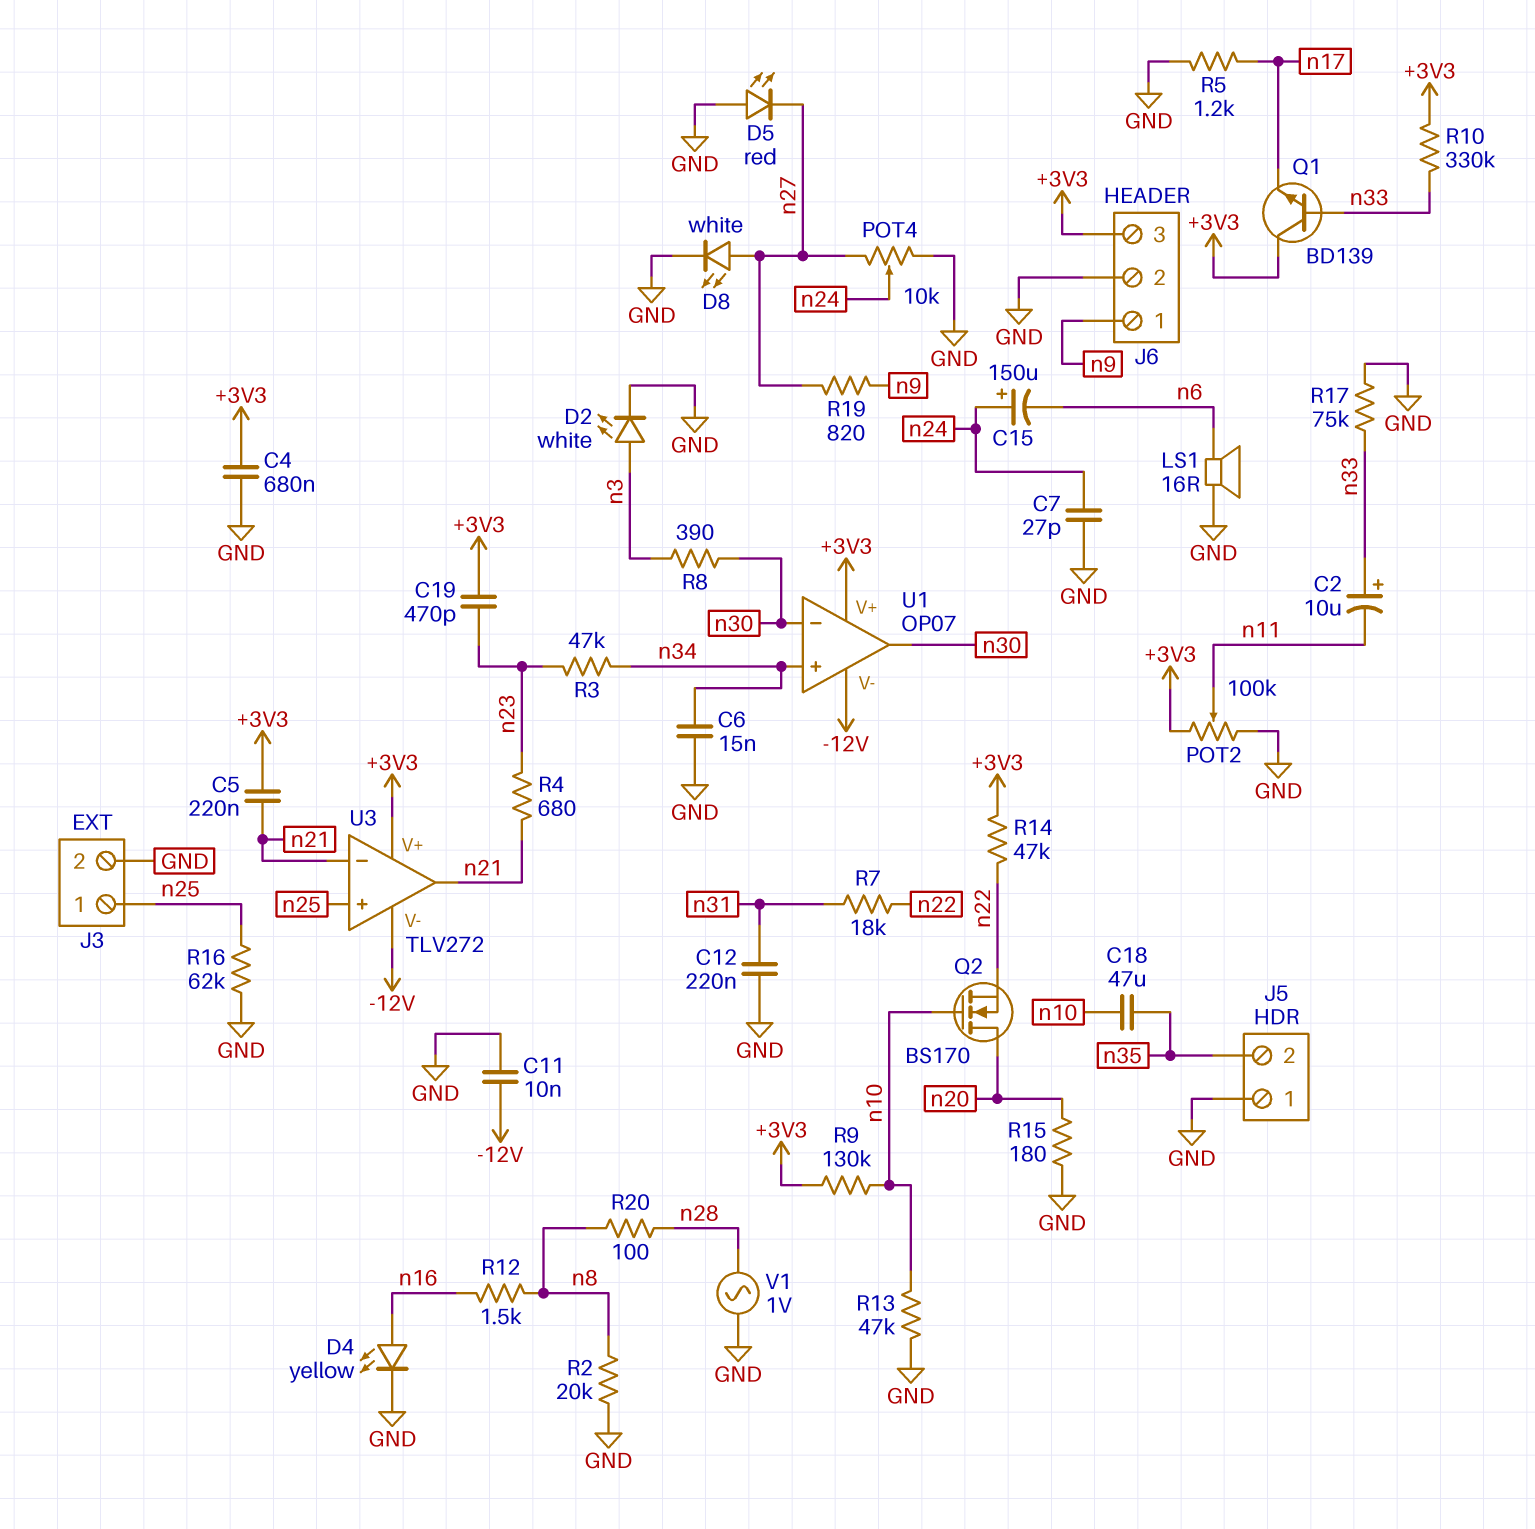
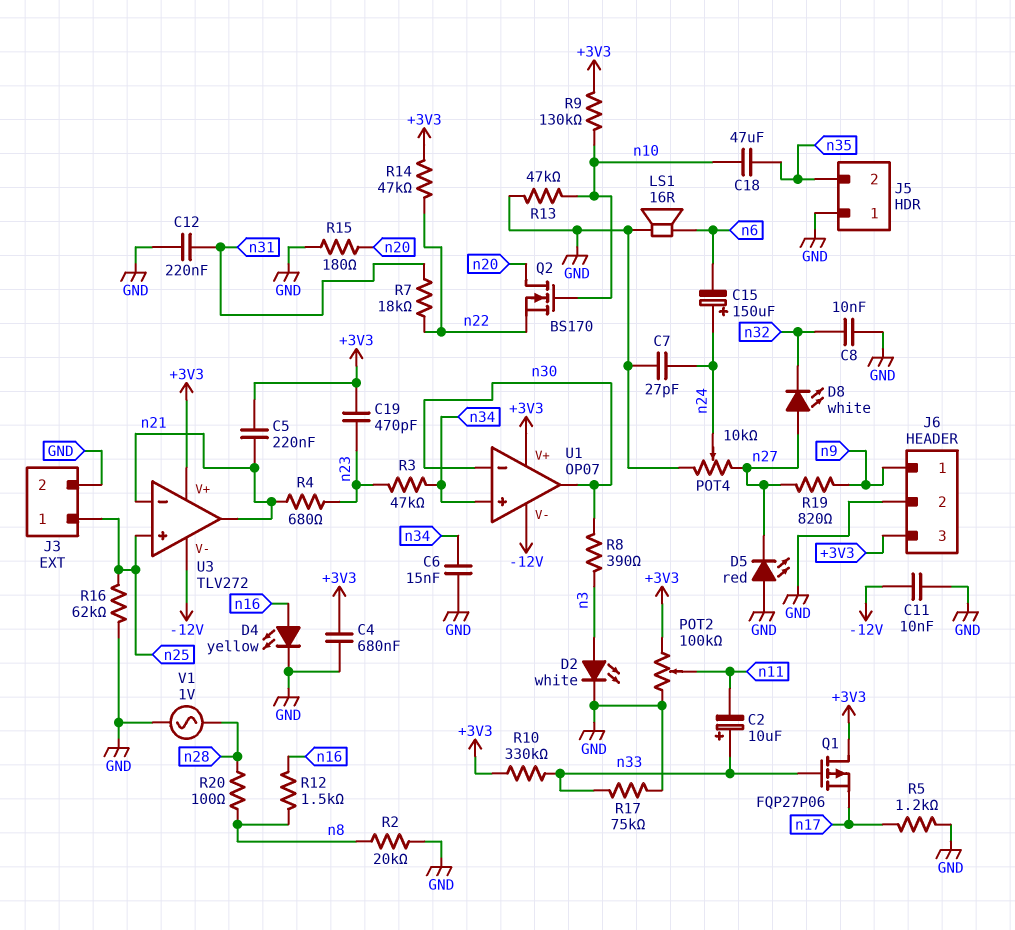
C8: none -> 10nF (GND, n32)
D8: LED white (A n27, K GND) -> LED white (A n27, K n32)
Q1: NPN BD139 (B n33, C +3V3, E n17) -> PMOS FQP27P06 (G n33, D +3V3, S n17)

